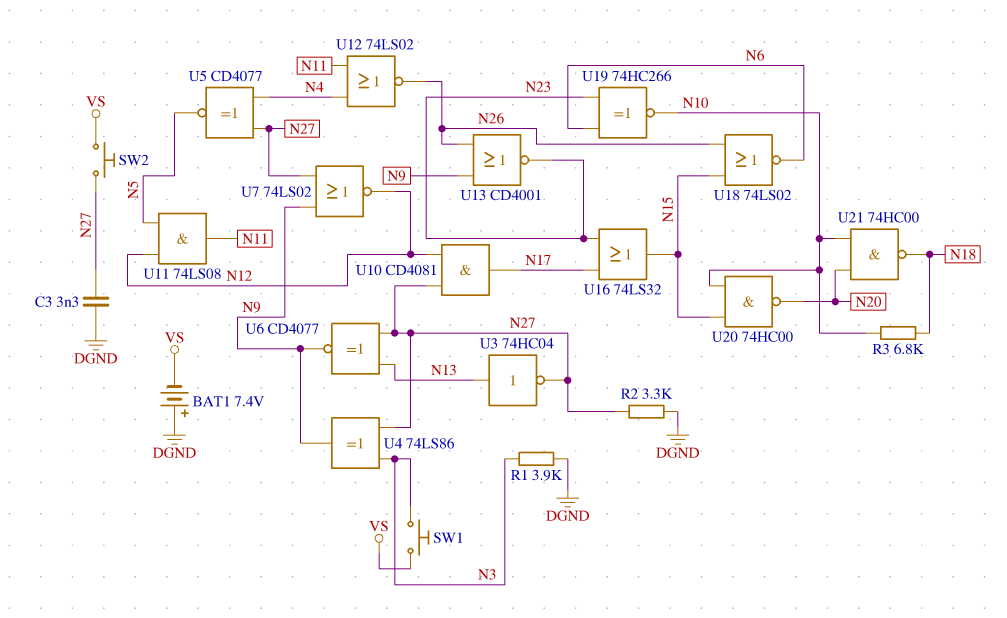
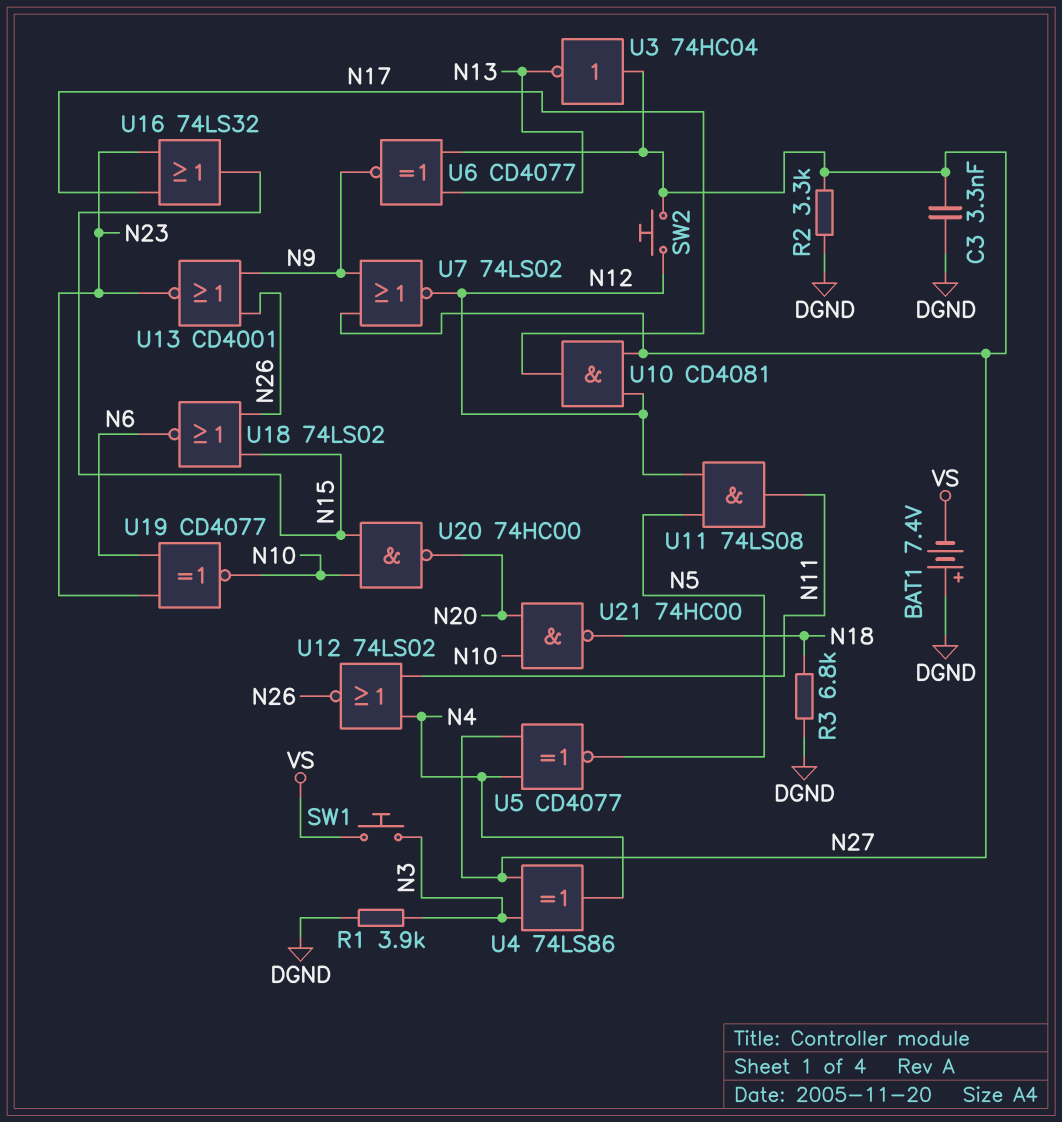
R3: 6.8k (N10, N18) -> 6.8k (DGND, N18)
SW2: button (N27, VS) -> button (N12, N27)
U3: NOT 74HC04 (in N13, out N27) -> NOT 74HC04 (in N27, out N13)
U4: XOR 74LS86 (in N3, in N27, out N9) -> XOR 74LS86 (in N3, in N27, out N4)
U19: XNOR 74HC266 (in N6, in N23, out N10) -> XNOR CD4077 (in N6, in N23, out N10)

